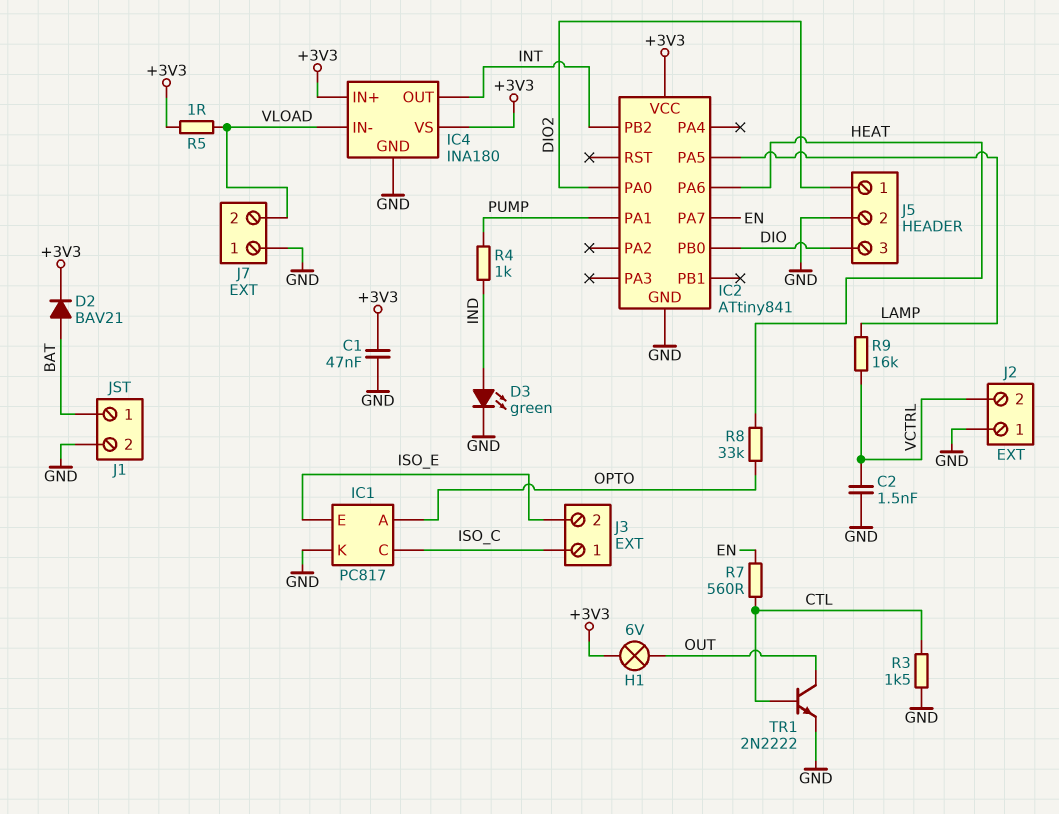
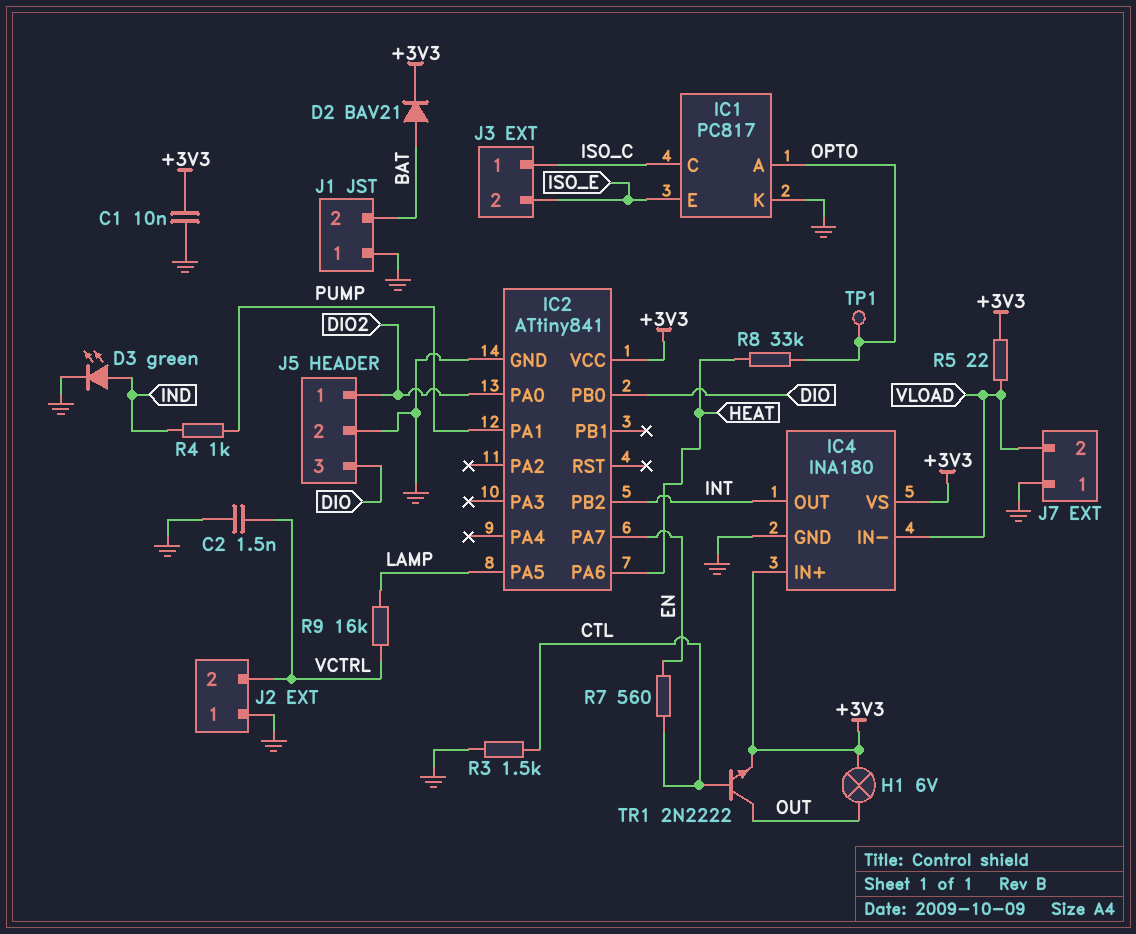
C1: 47nF (+3V3, GND) -> 10nF (+3V3, GND)
J1 pin 1: BAT -> GND
J1 pin 2: GND -> BAT
R5: 1 (+3V3, VLOAD) -> 22 (+3V3, VLOAD)
TP1: none -> test point (OPTO)
TR1: NPN 2N2222 (B CTL, C OUT, E GND) -> NPN 2N2222 (B CTL, C OUT, E +3V3)

